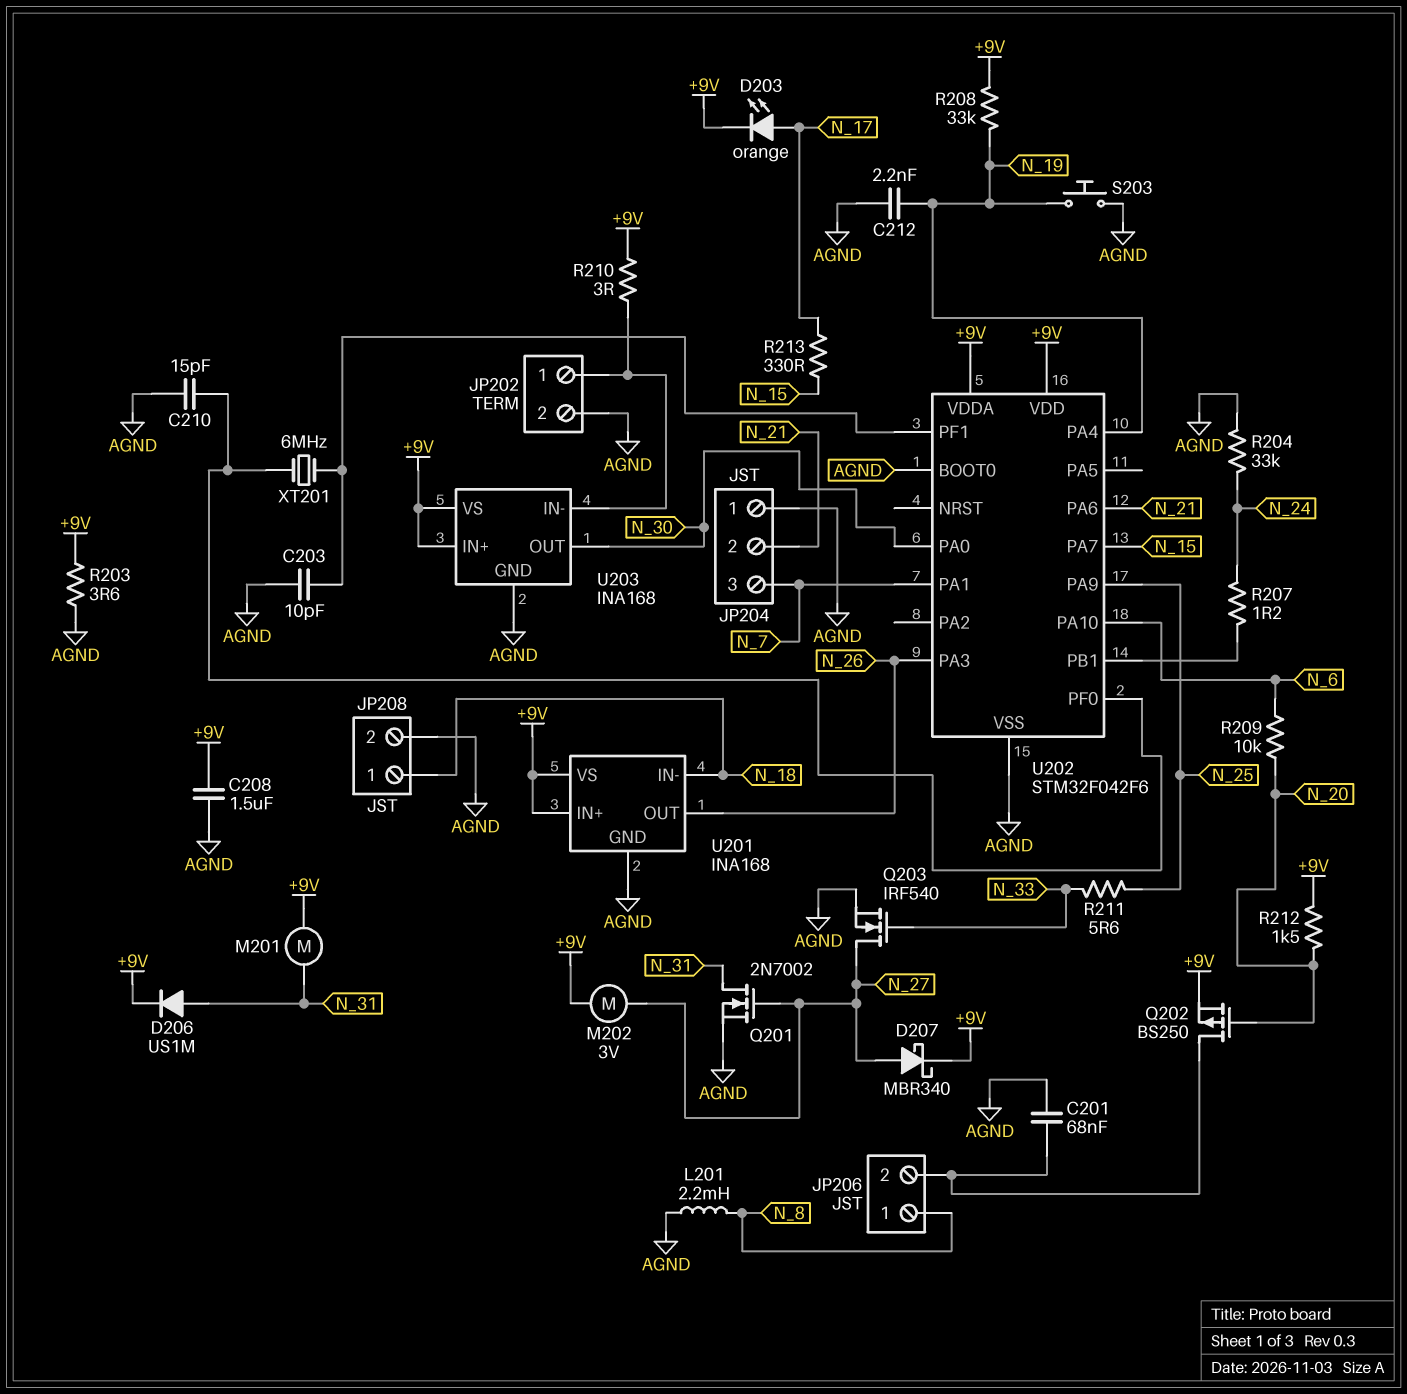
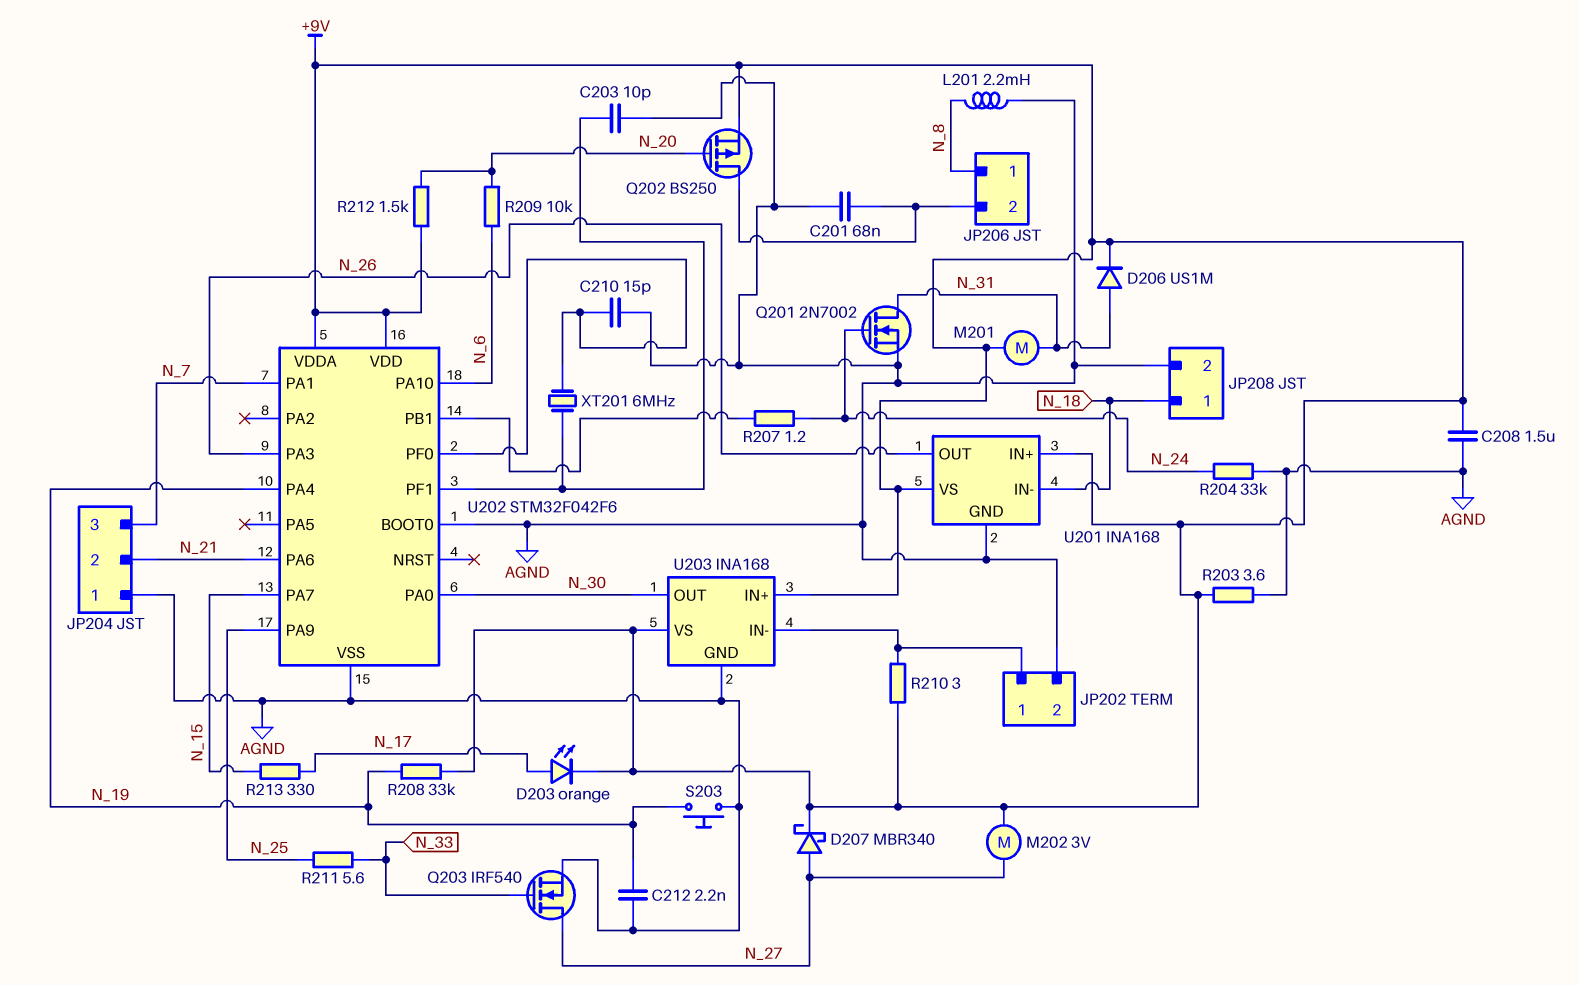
Q201: NMOS 2N7002 (G N_27, D N_31, S AGND) -> NMOS 2N7002 (G N_24, D N_31, S AGND)

